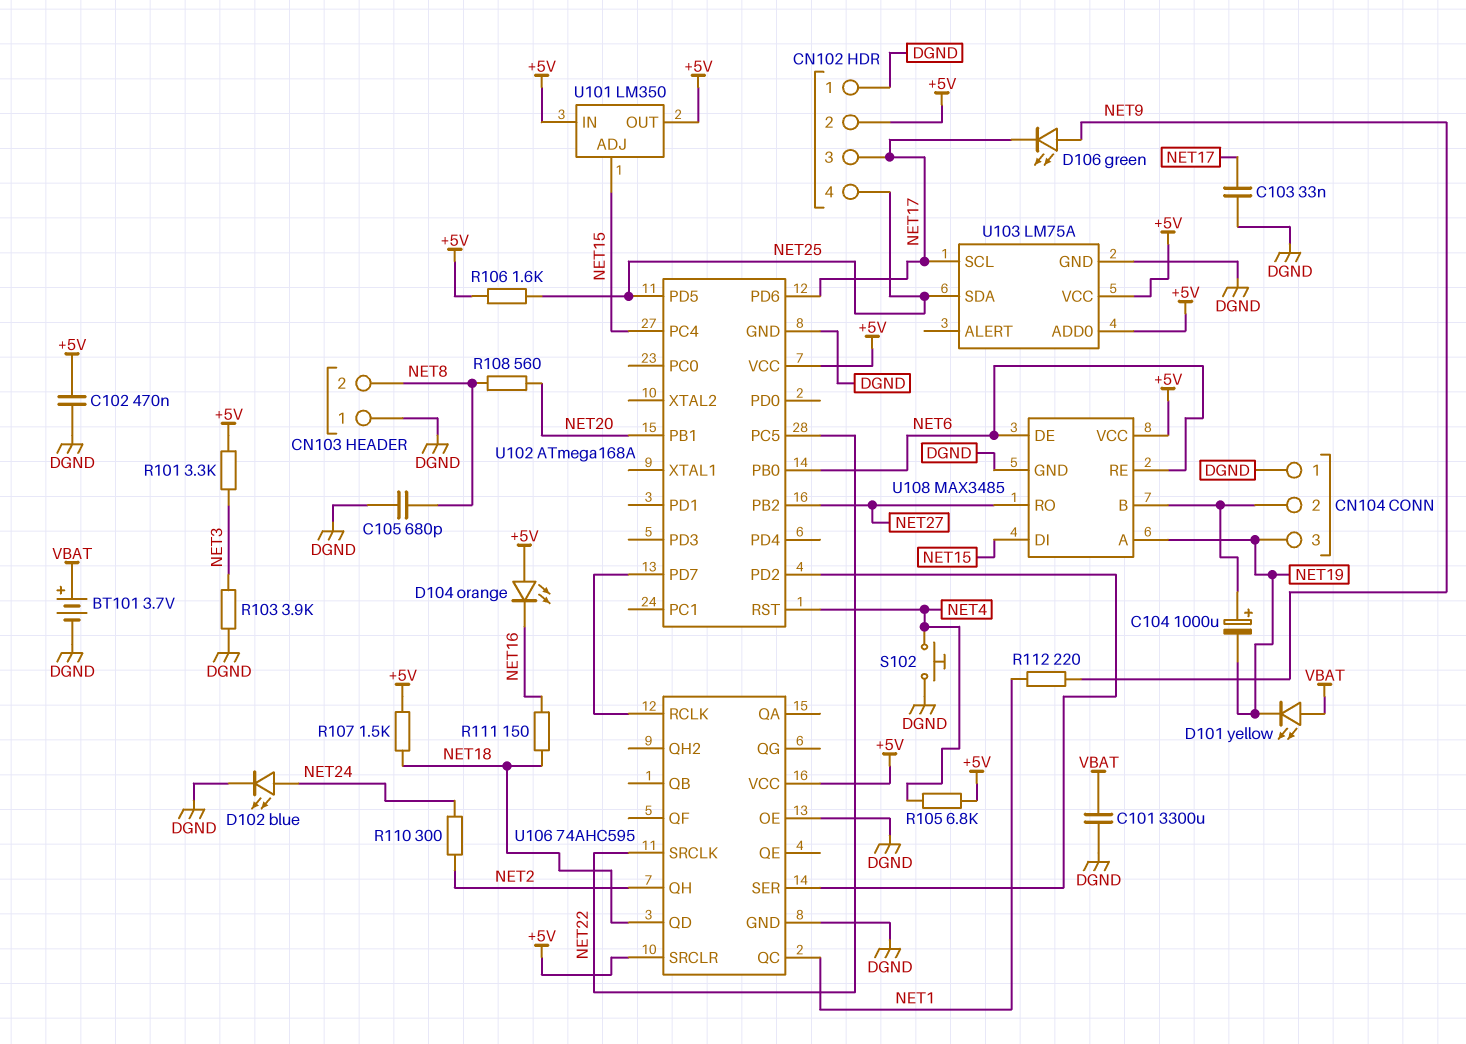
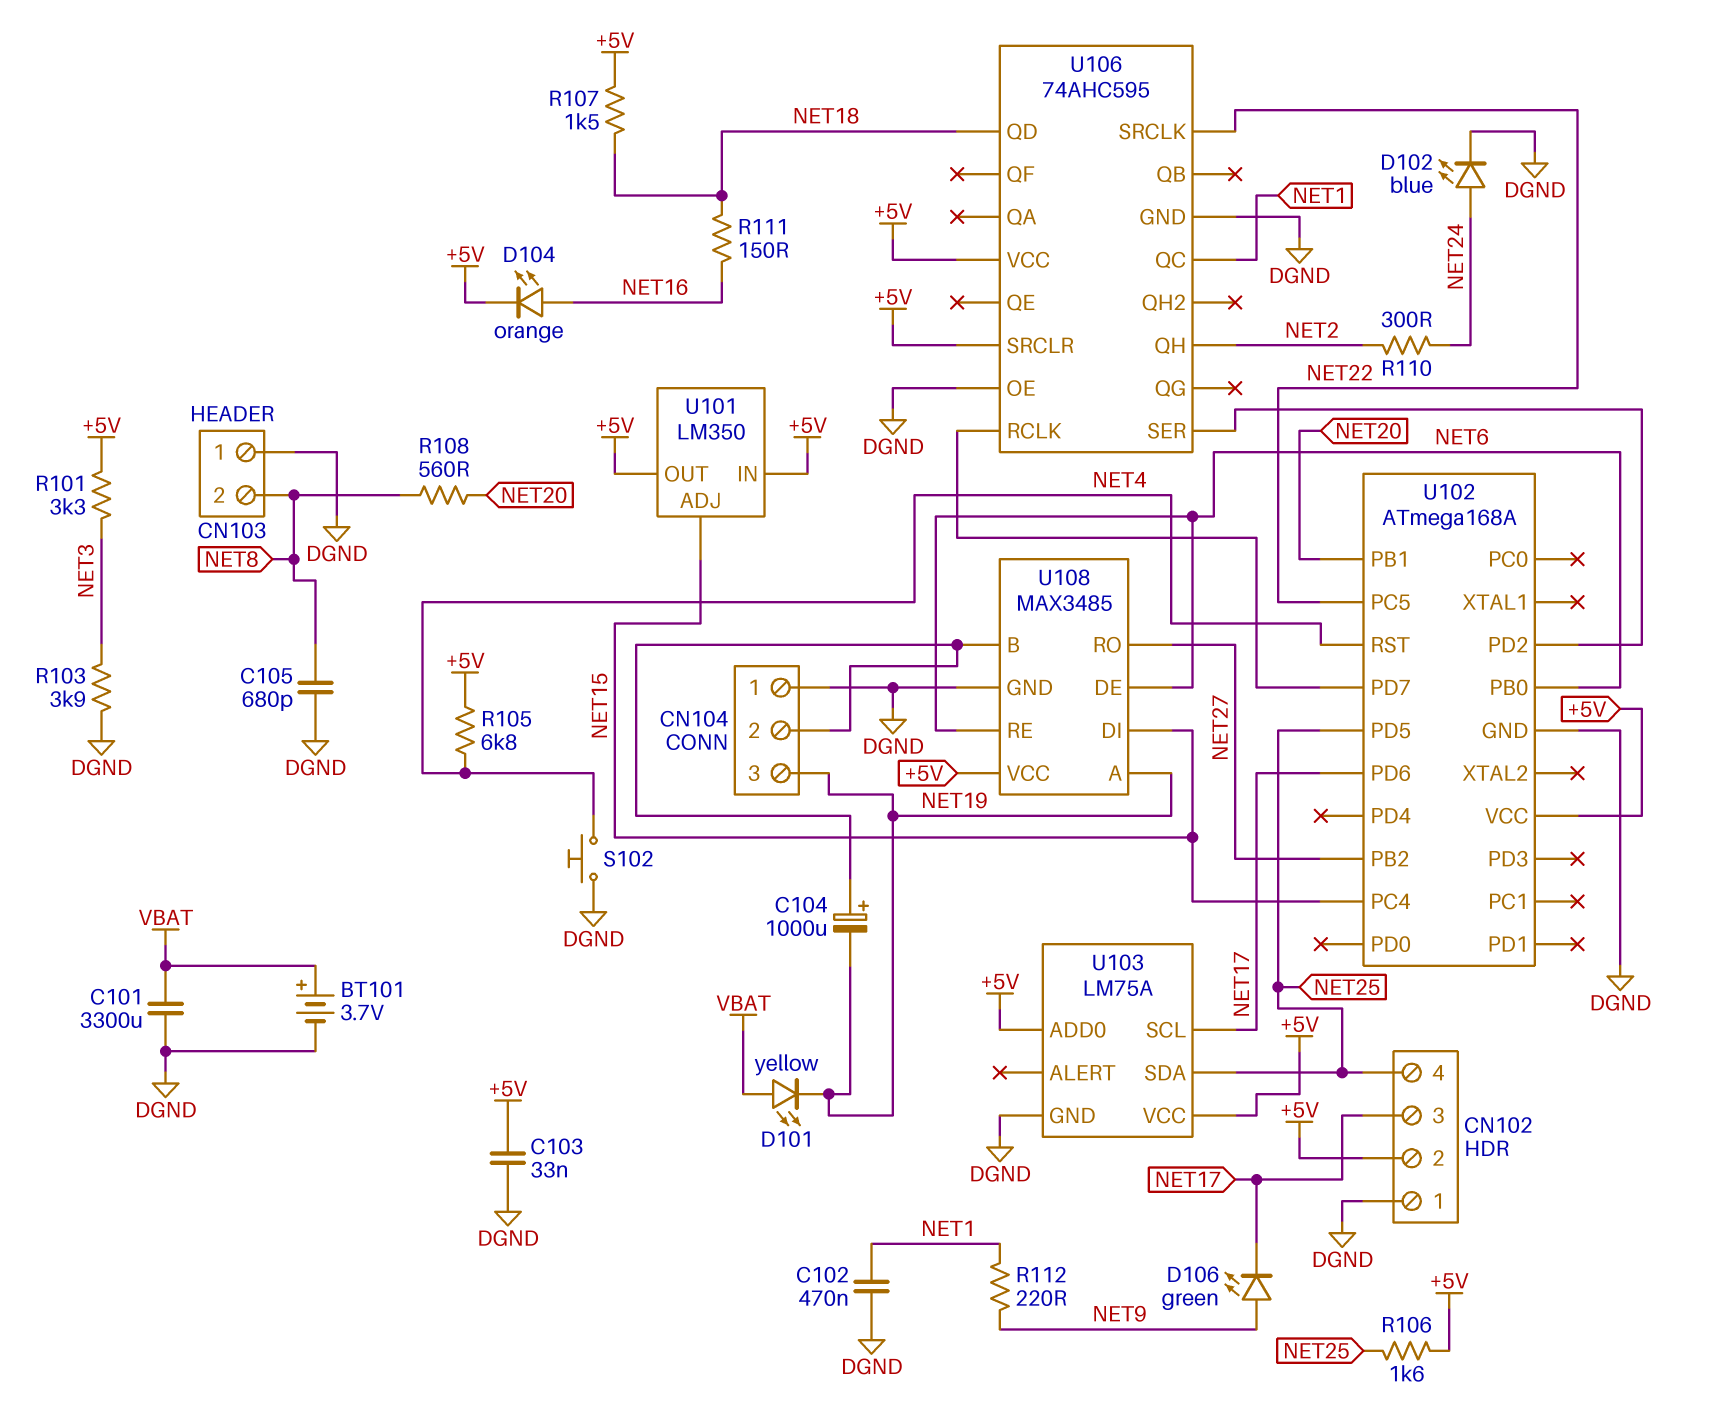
C102: 470nF (+5V, DGND) -> 470nF (DGND, NET1)
C103: 33nF (DGND, NET17) -> 33nF (+5V, DGND)
D104: LED orange (A +5V, K NET16) -> LED orange (A NET16, K +5V)

